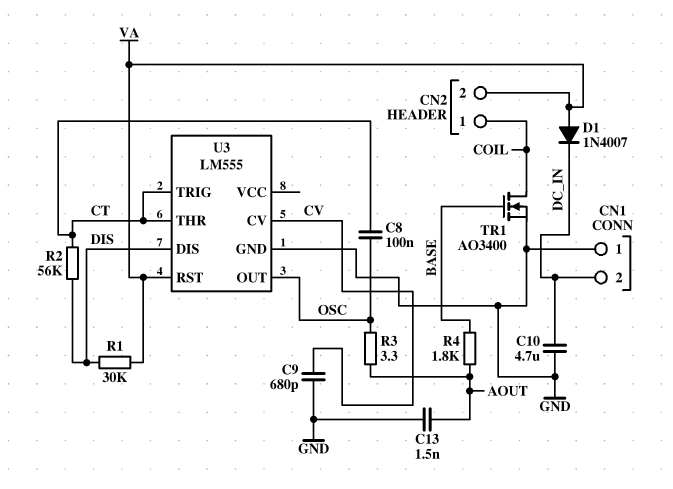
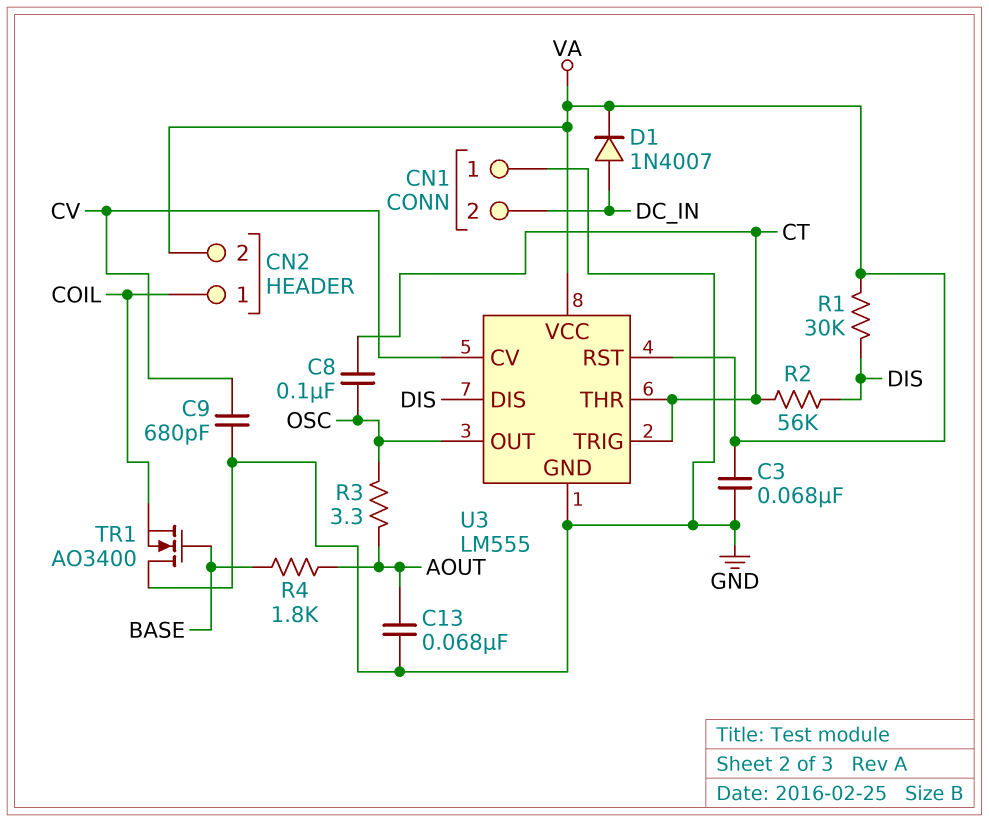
C3: none -> 68nF (GND, VA)
C10: 4.7uF (DC_IN, GND) -> none
C13: 1.5nF (AOUT, GND) -> 68nF (AOUT, GND)
D1: diode 1N4007 (A VA, K DC_IN) -> diode 1N4007 (A DC_IN, K VA)
TR1: NMOS AO3400 (G BASE, D COIL, S GND) -> NMOS AO3400 (G BASE, D GND, S COIL)
U3 pin VCC: none -> VA

